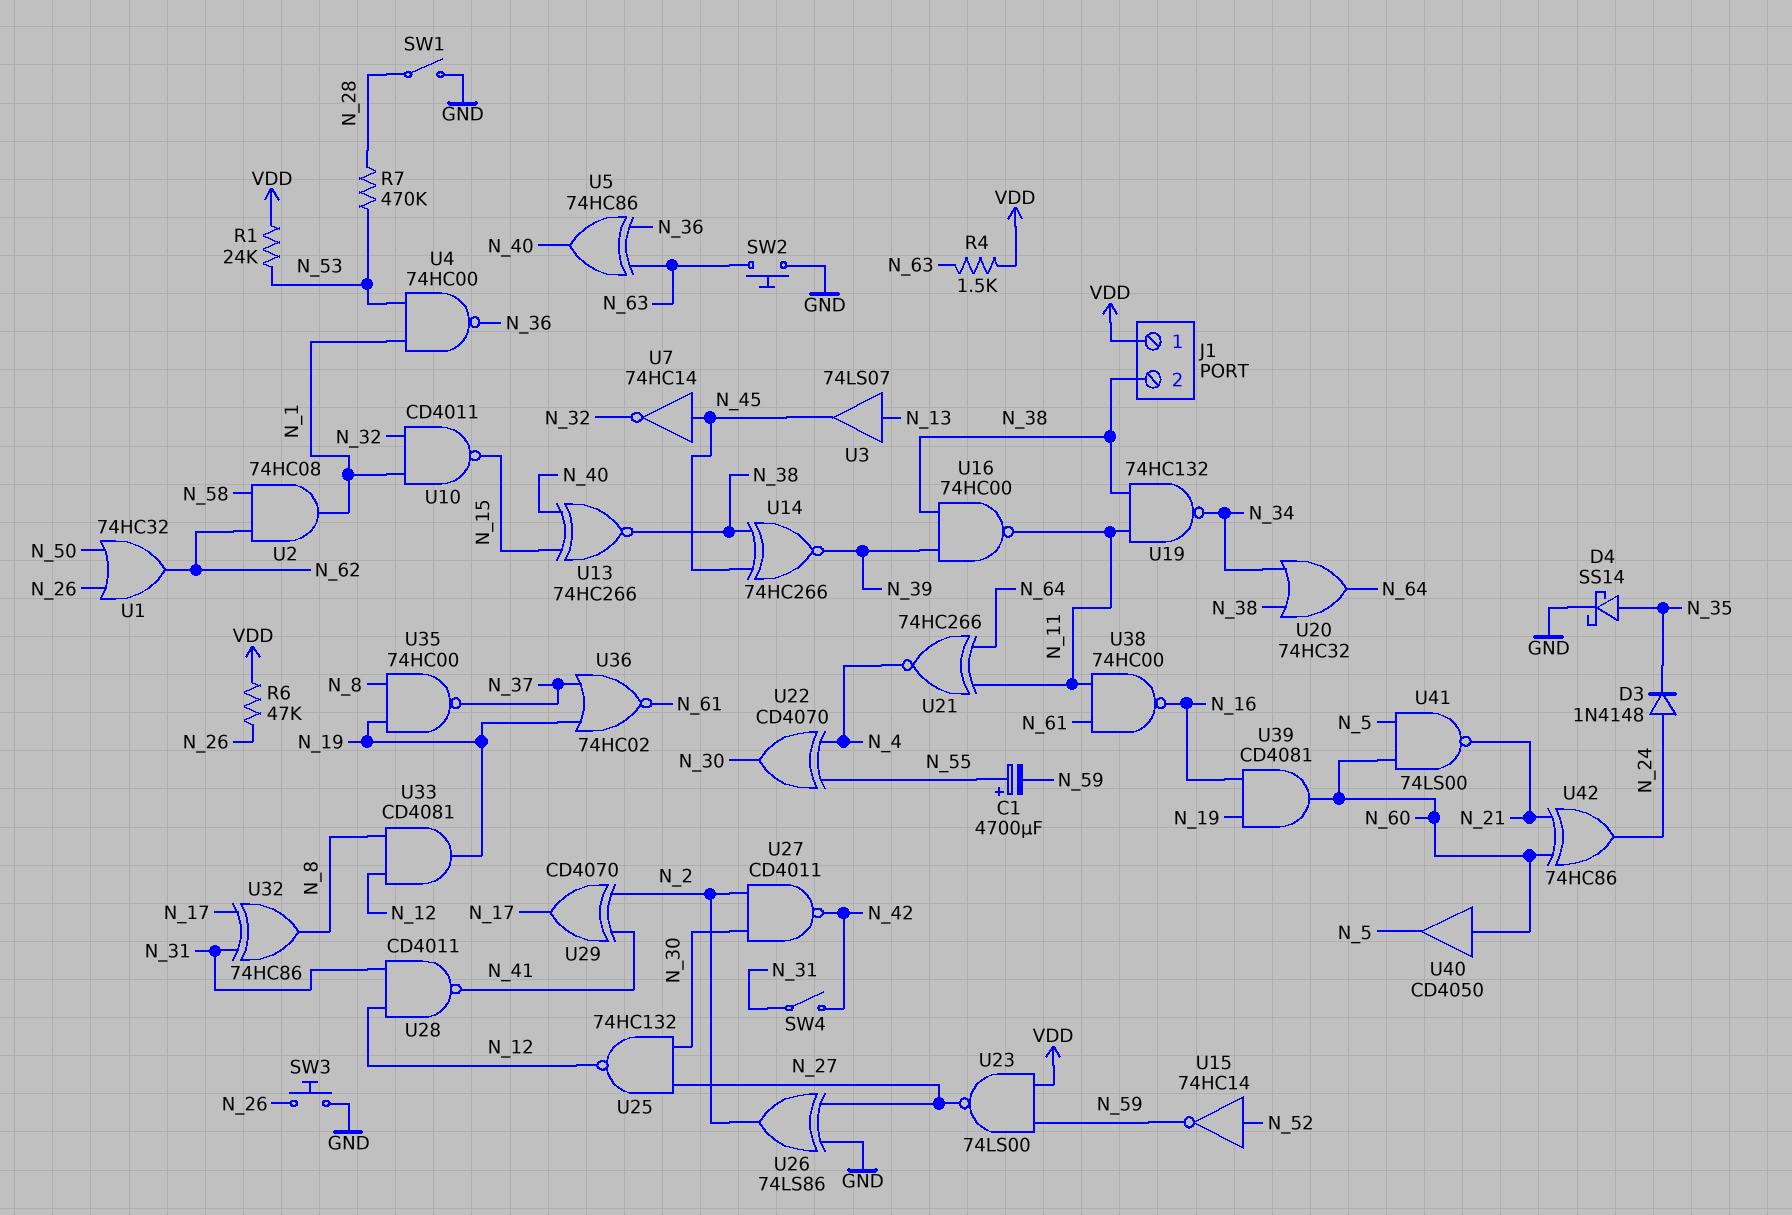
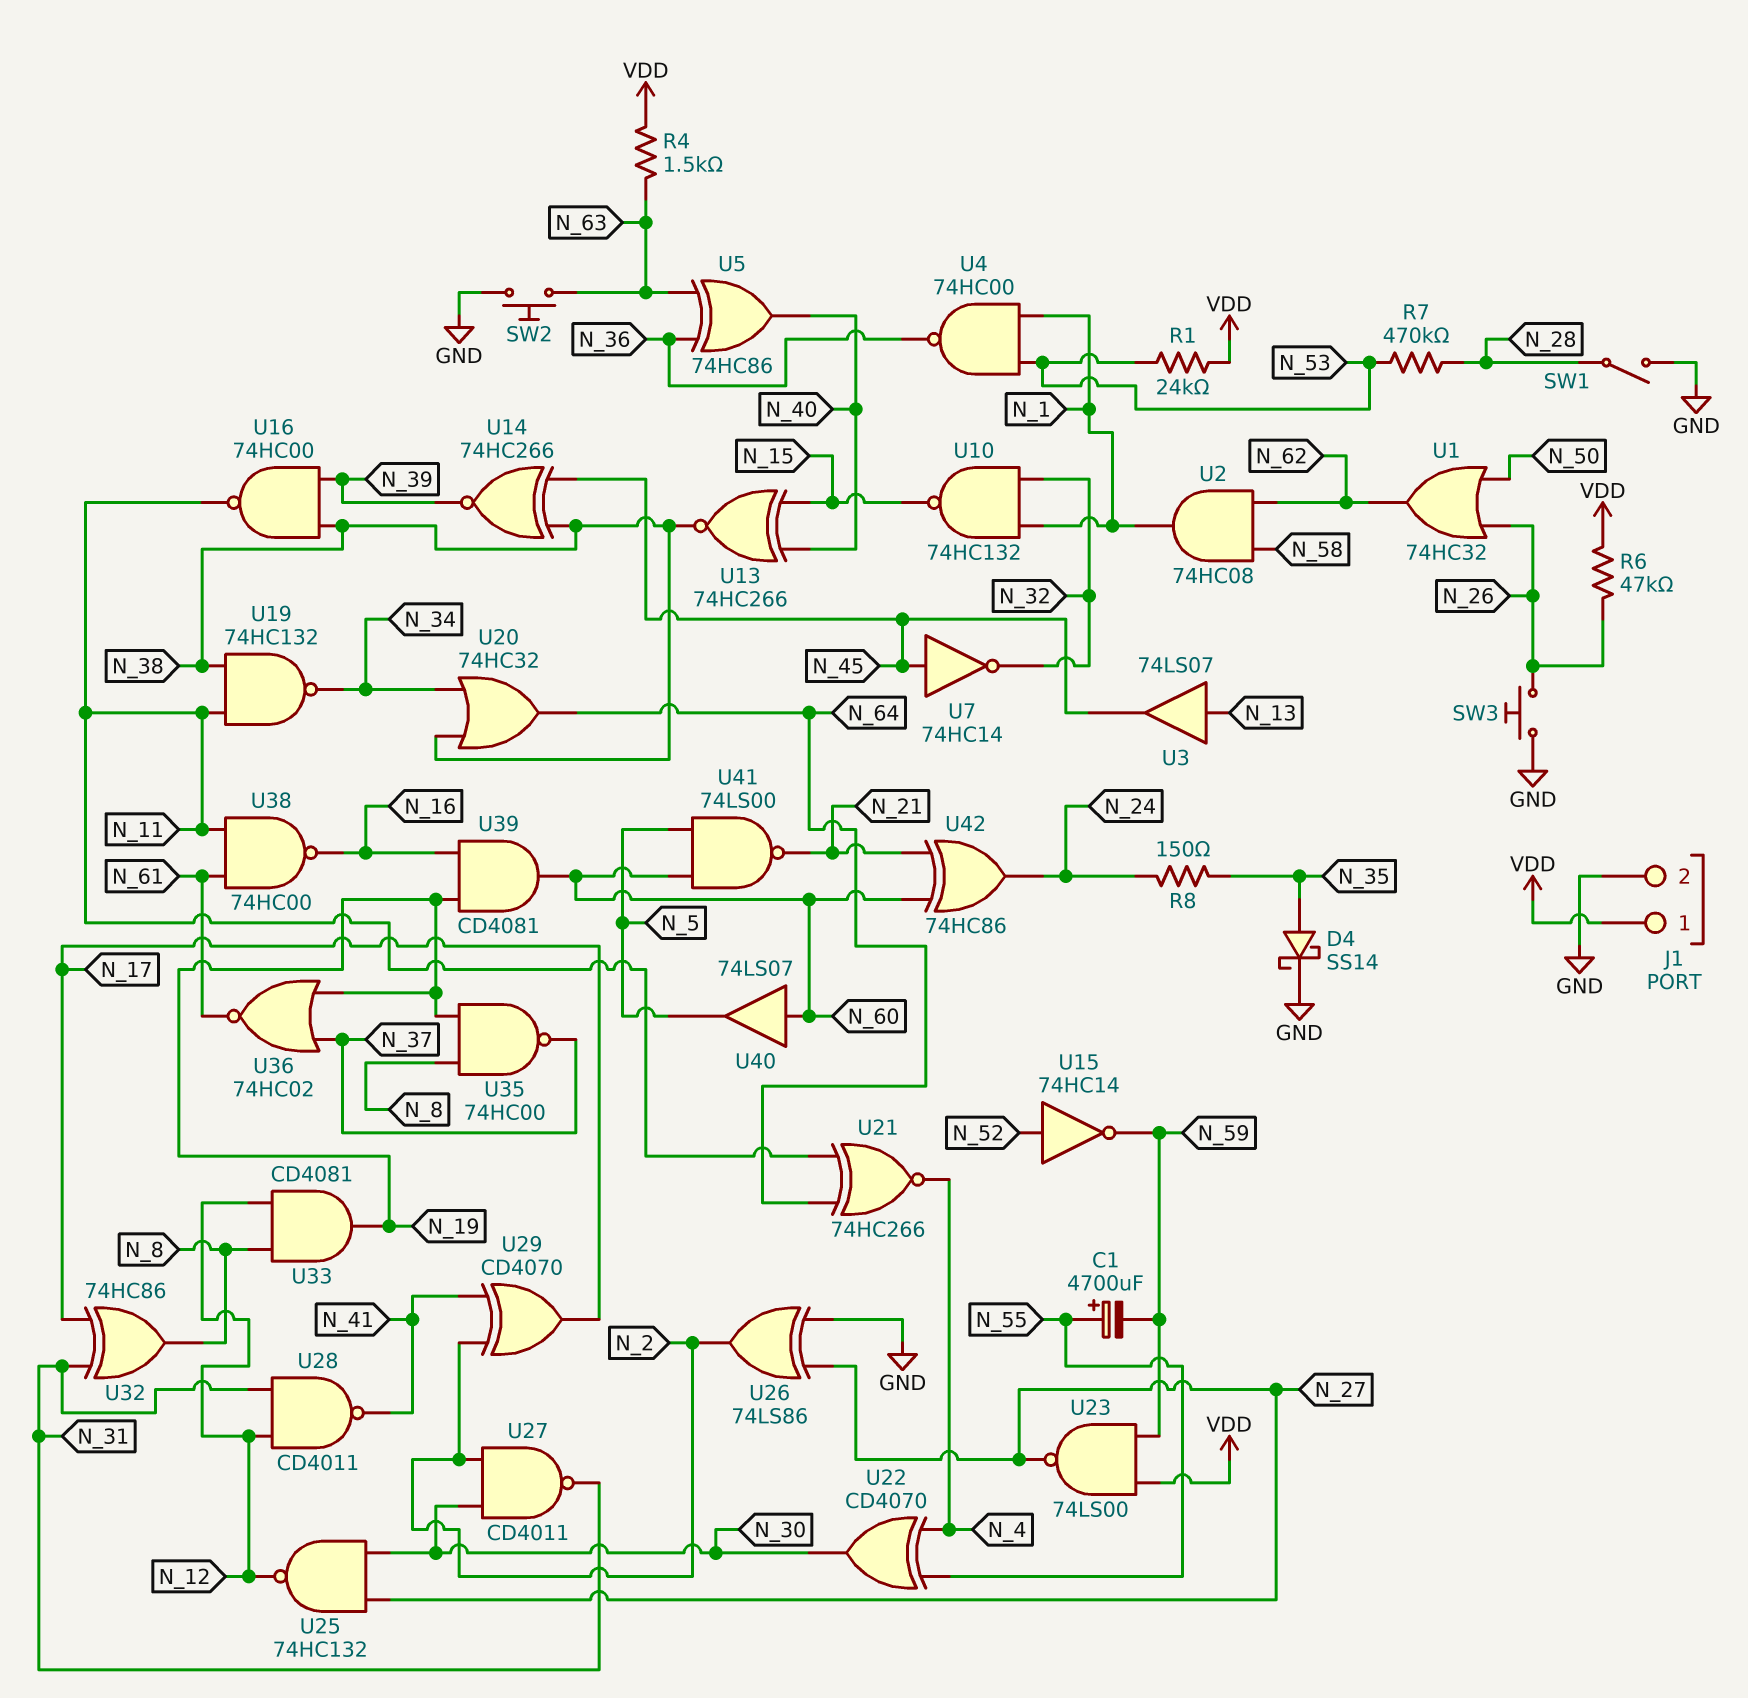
D3: diode 1N4148 (A N_24, K N_35) -> none
J1 pin 2: N_38 -> GND
R8: none -> 150 (N_24, N_35)
SW4: switch (N_31, N_42) -> none
U10: NAND CD4011 (in N_1, in N_32, out N_15) -> NAND 74HC132 (in N_1, in N_32, out N_15)
U27: NAND CD4011 (in N_2, in N_30, out N_42) -> NAND CD4011 (in N_2, in N_30, out N_31)
U40: buffer CD4050 (in N_60, out N_5) -> buffer 74LS07 (in N_60, out N_5)

